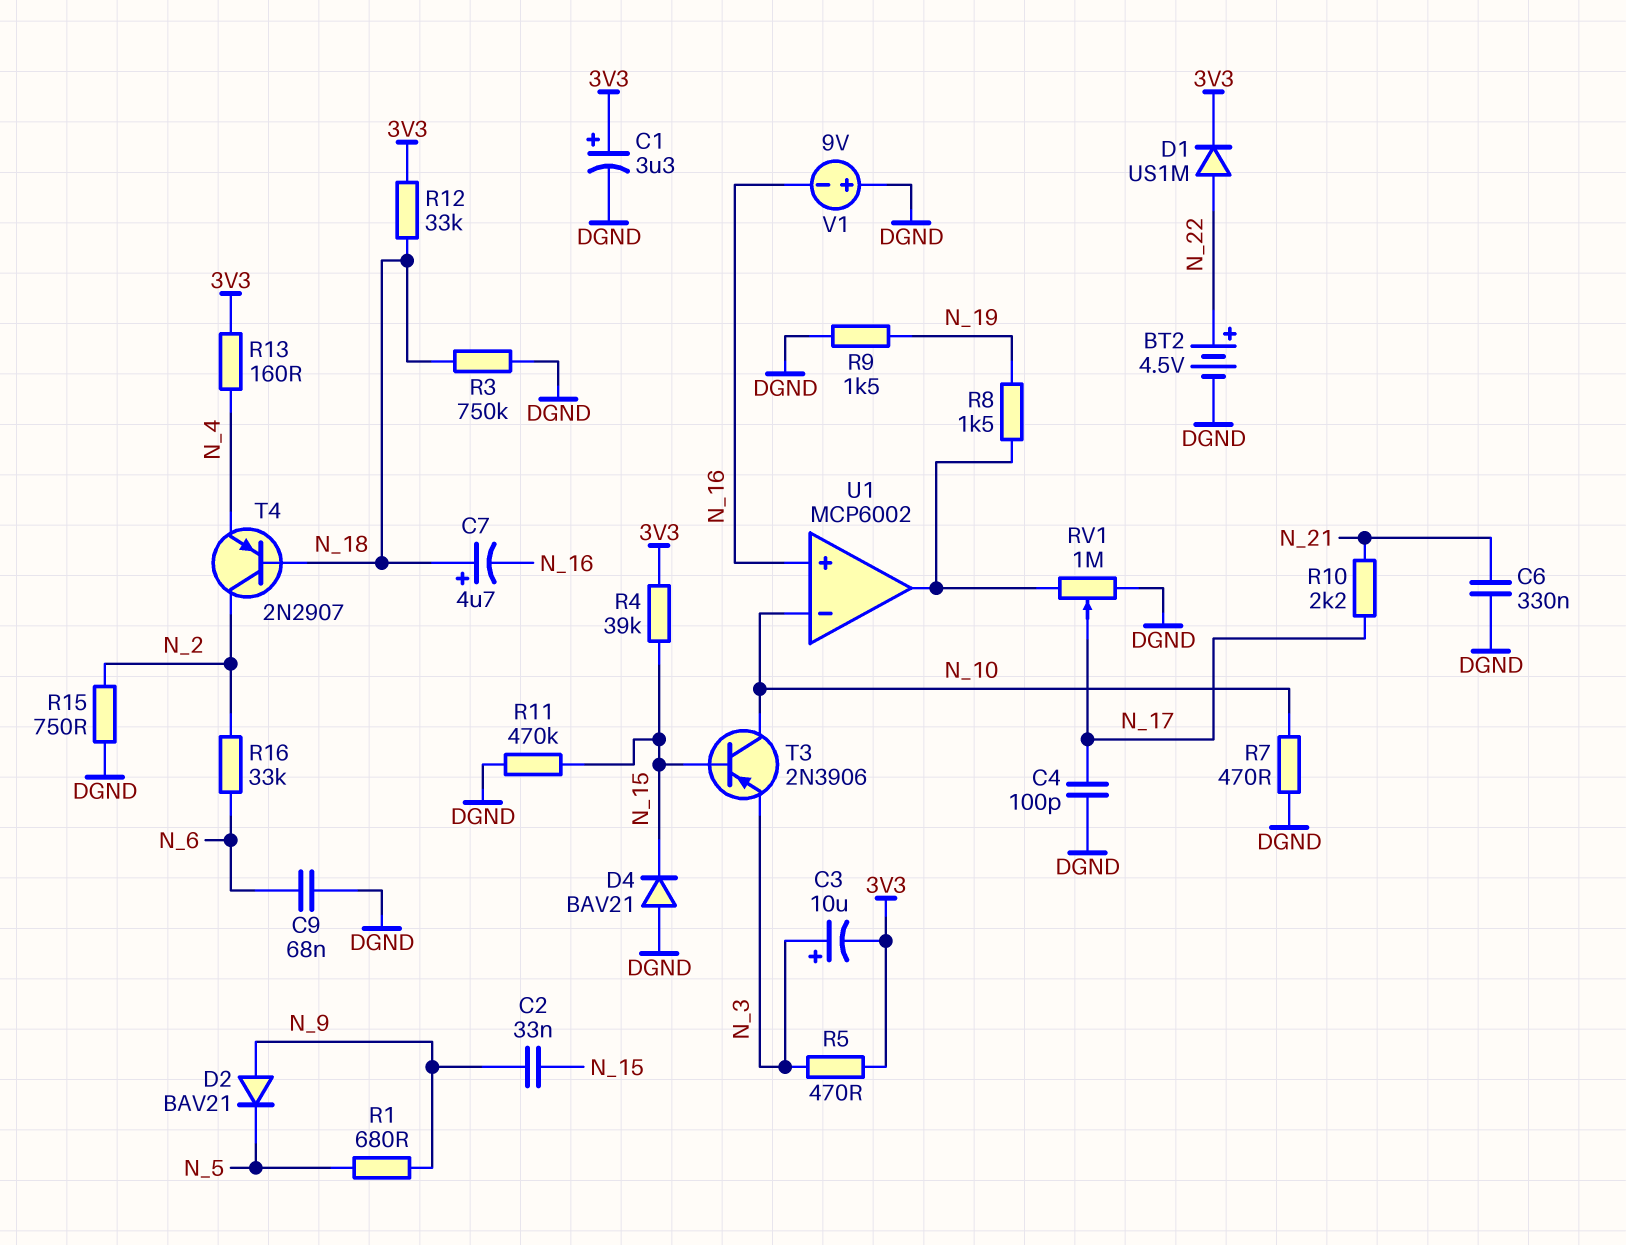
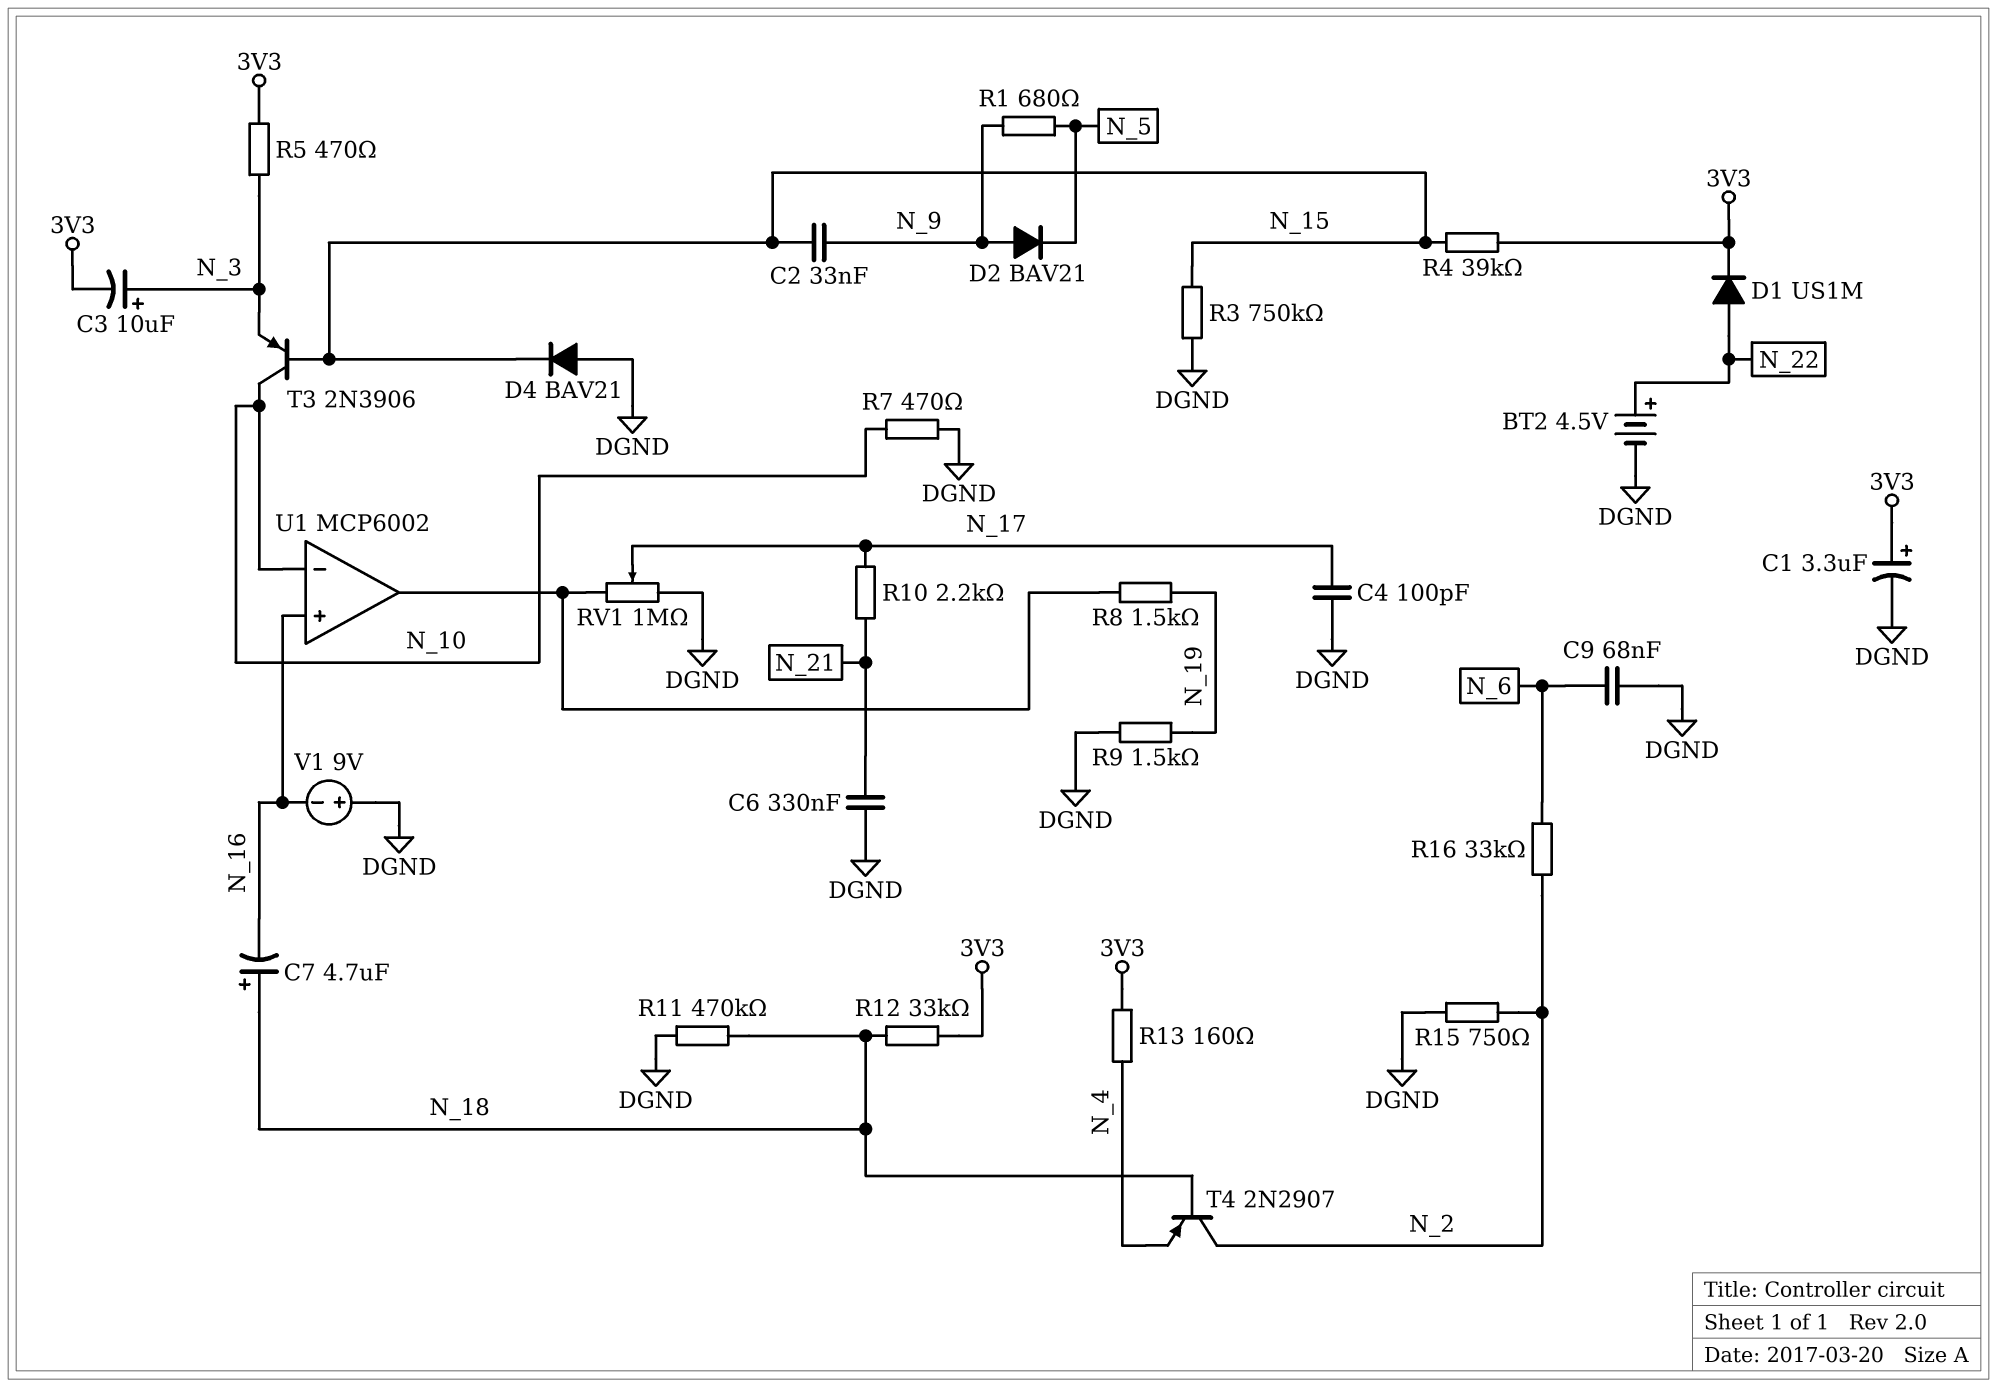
R3: 750k (DGND, N_18) -> 750k (DGND, N_15)
R11: 470k (DGND, N_15) -> 470k (DGND, N_18)

